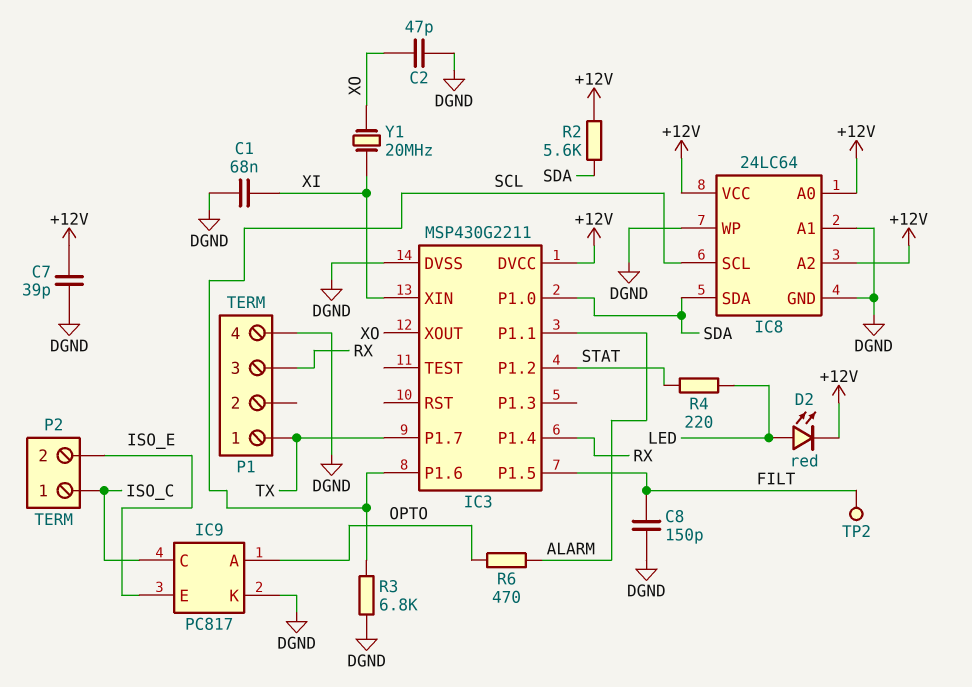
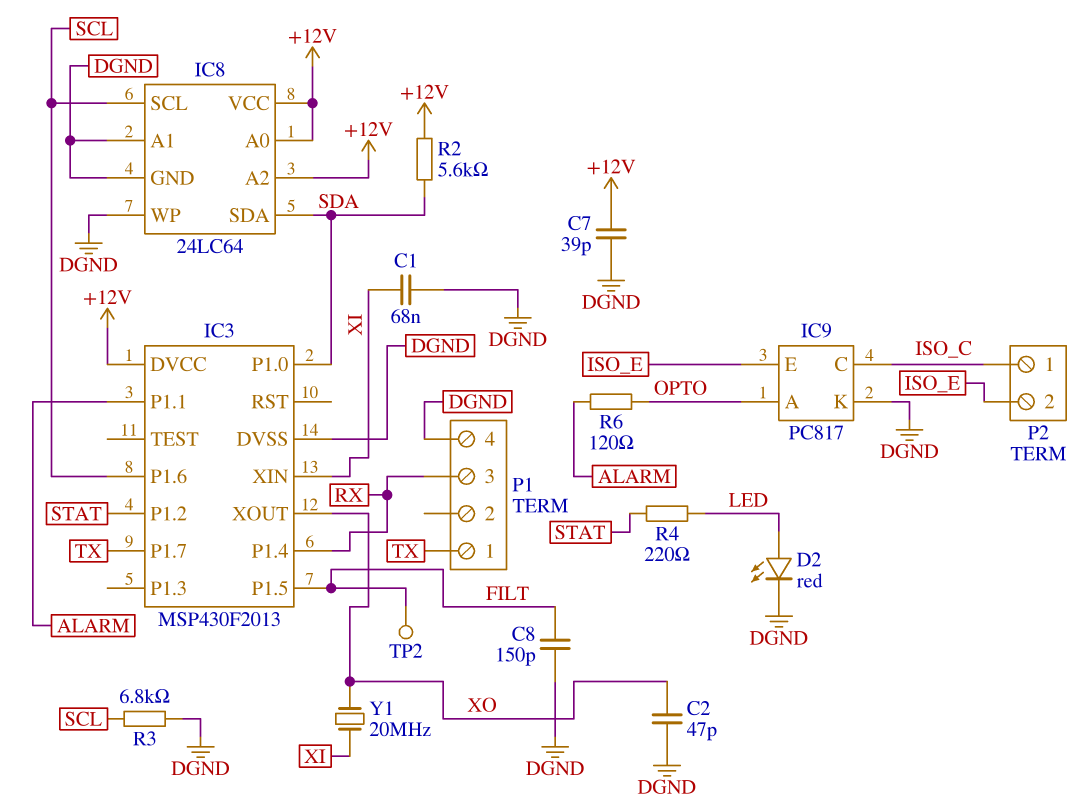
D2: LED red (A LED, K +12V) -> LED red (A LED, K DGND)
IC3: MSP430G2211 -> MSP430F2013
R6: 470 (ALARM, OPTO) -> 120 (ALARM, OPTO)

